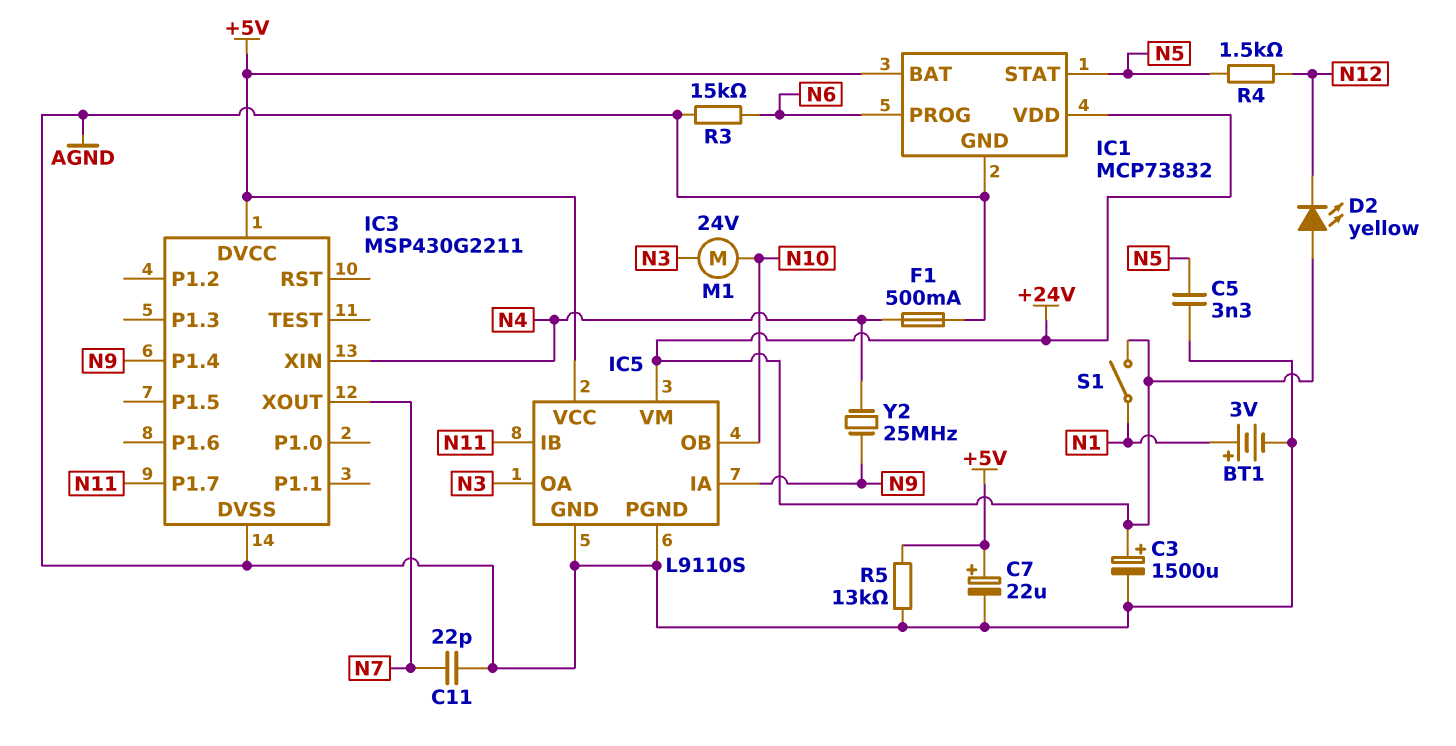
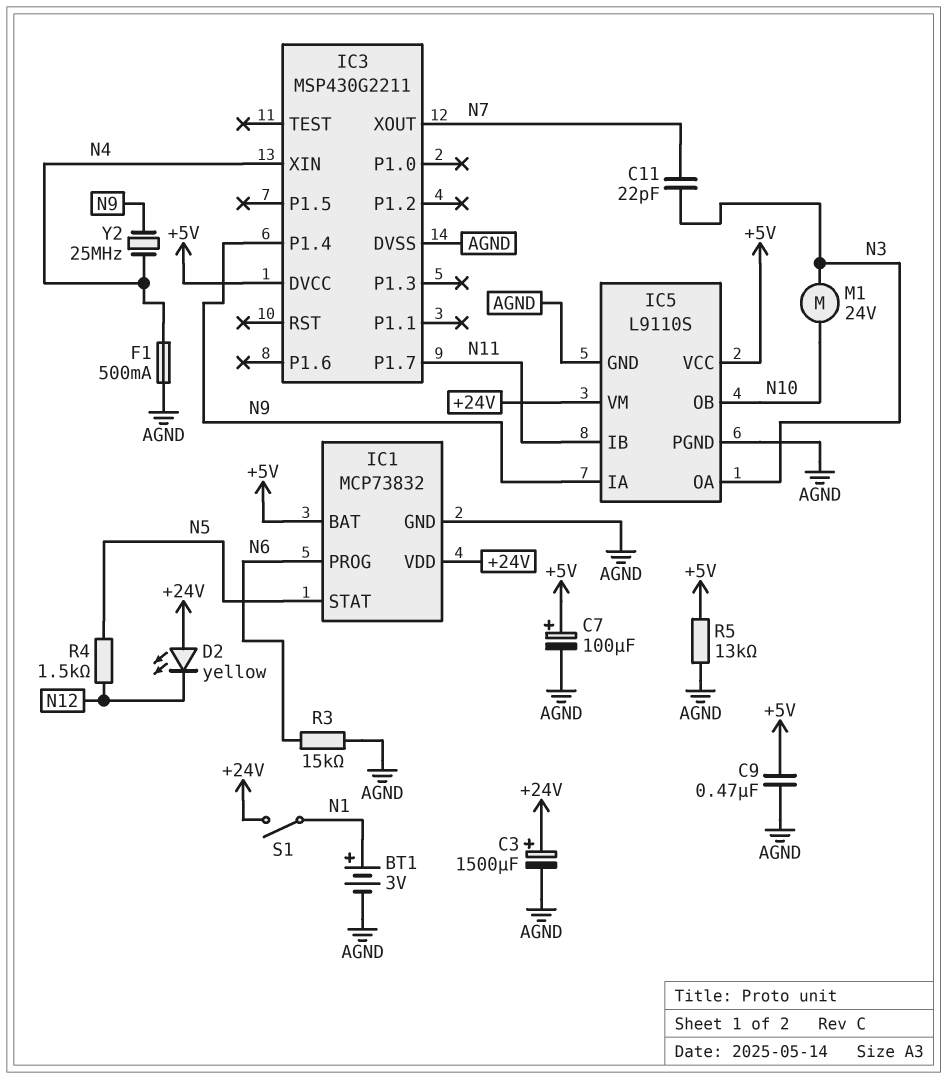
C5: 3.3nF (AGND, N5) -> none
C7: 22uF (plus +5V, minus AGND) -> 100uF (plus +5V, minus AGND)
C9: none -> 470nF (+5V, AGND)
C11: 22pF (AGND, N7) -> 22pF (N3, N7)

